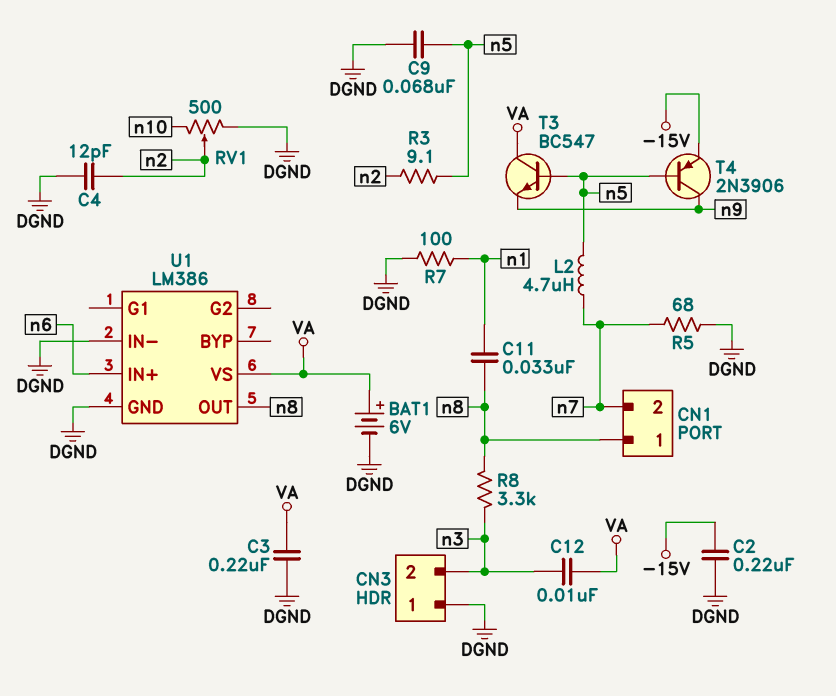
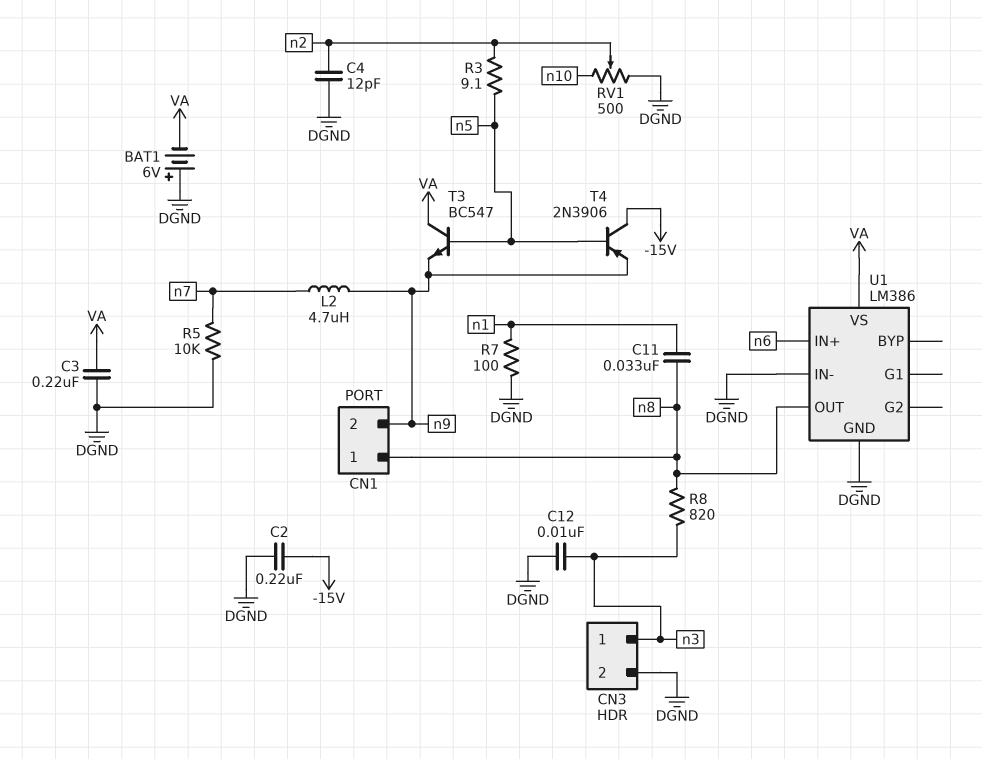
BAT1: 6V (plus VA, minus DGND) -> 6V (plus DGND, minus VA)
C9: 68nF (DGND, n5) -> none
C12: 10nF (VA, n3) -> 10nF (DGND, n3)
CN1 pin 2: n7 -> n9
CN3 pin 1: DGND -> n3
CN3 pin 2: n3 -> DGND
L2: 4.7uH (n5, n7) -> 4.7uH (n7, n9)
R5: 68 (DGND, n7) -> 10k (DGND, n7)
R8: 3.3k (n3, n8) -> 820 (n3, n8)
T4: PNP 2N3906 (B n5, C n9, E -15V) -> PNP 2N3906 (B n5, C -15V, E n9)

